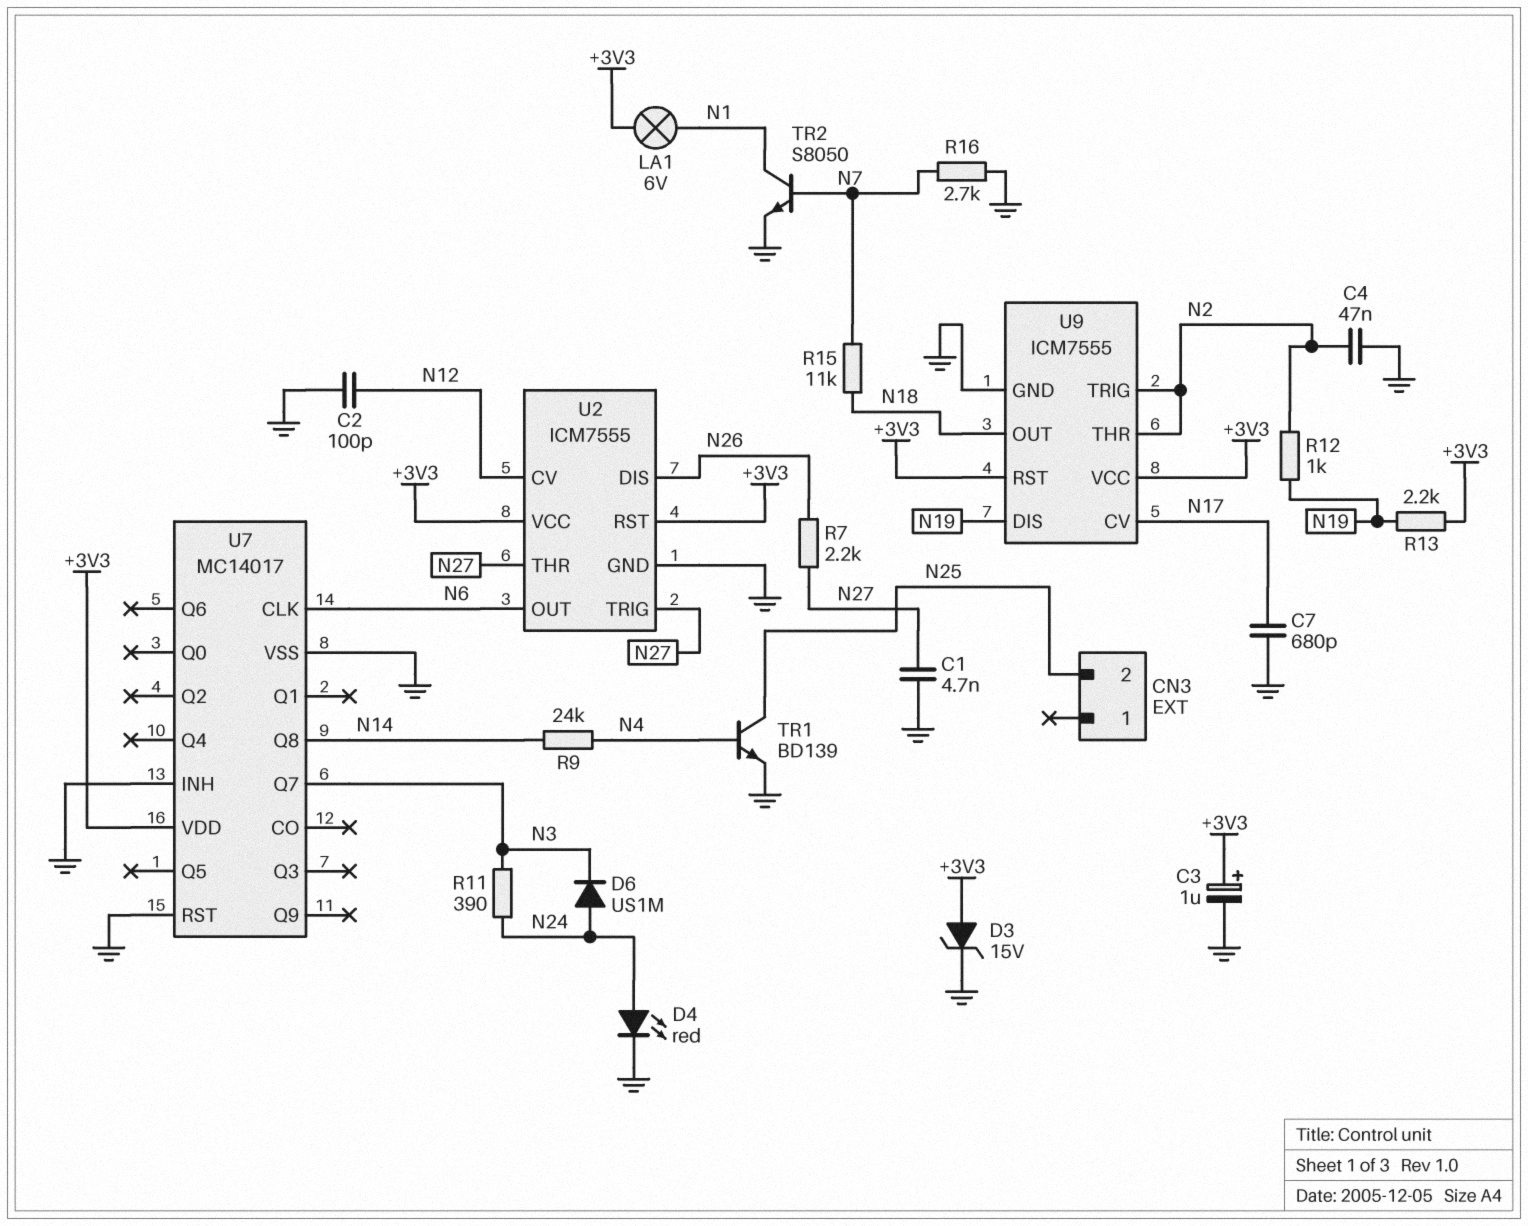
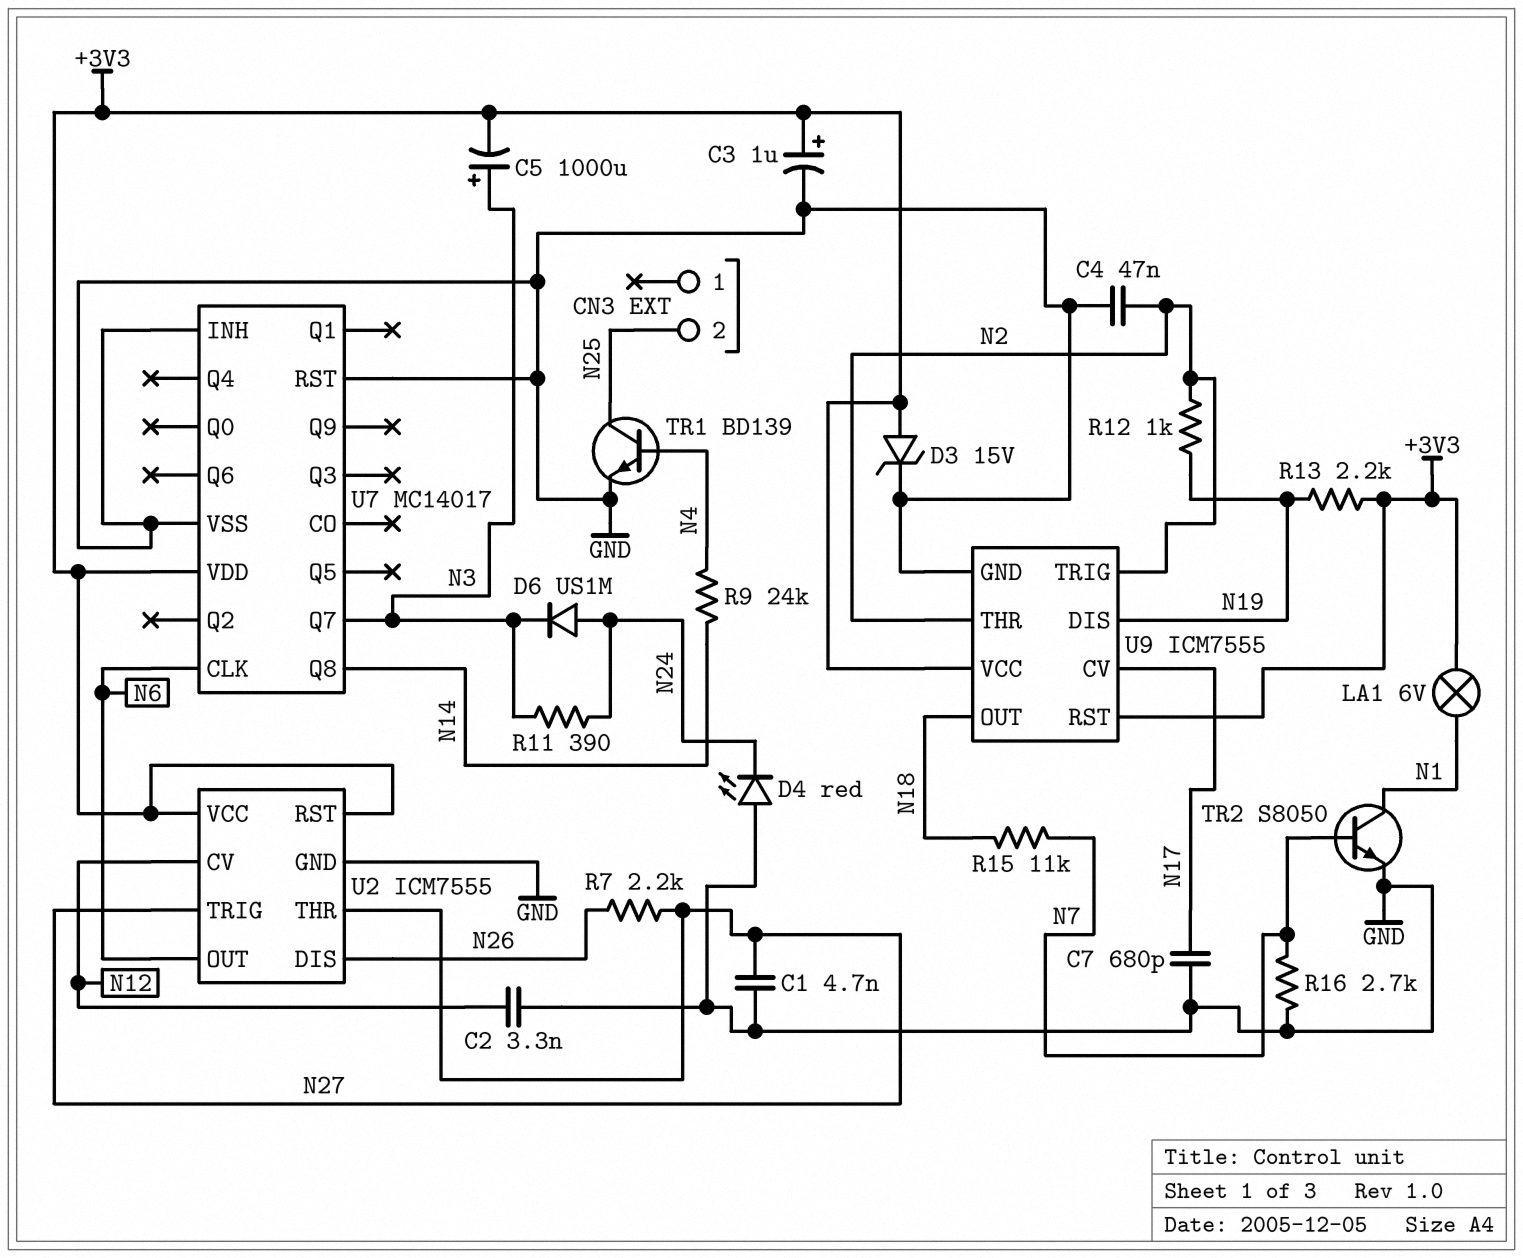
C2: 100pF (GND, N12) -> 3.3nF (GND, N12)
C5: none -> 1000uF (plus N3, minus +3V3)
D4: LED red (A N24, K GND) -> LED red (A GND, K N24)

